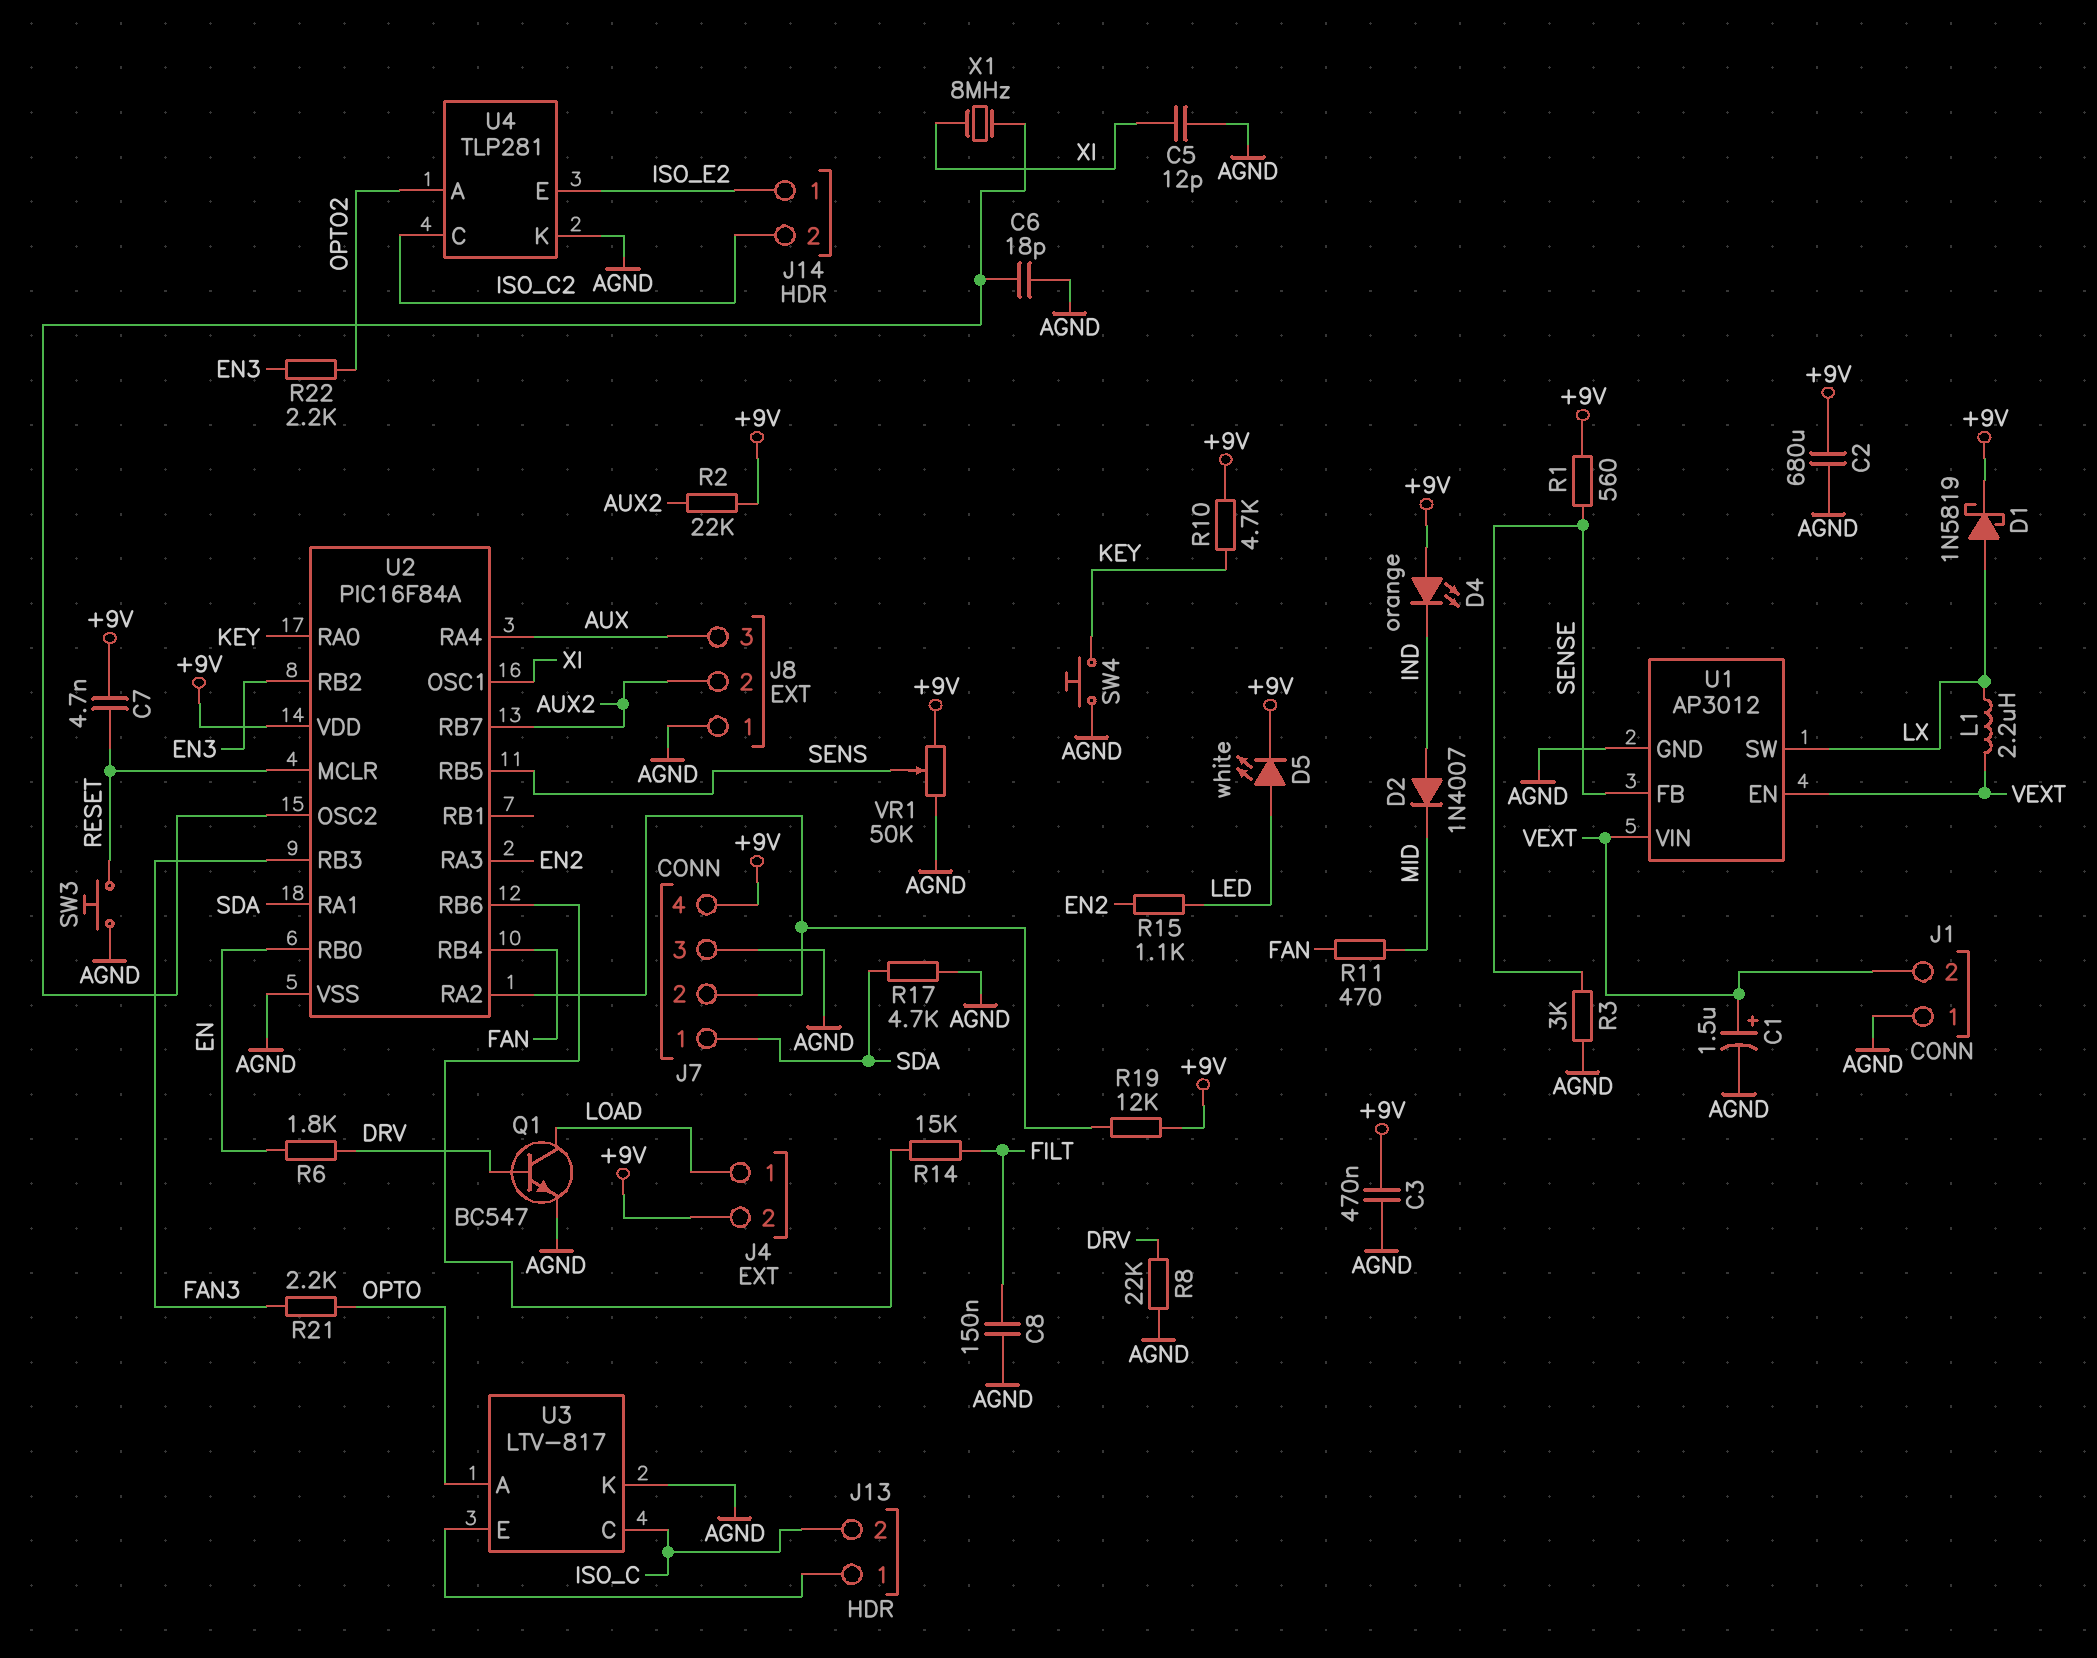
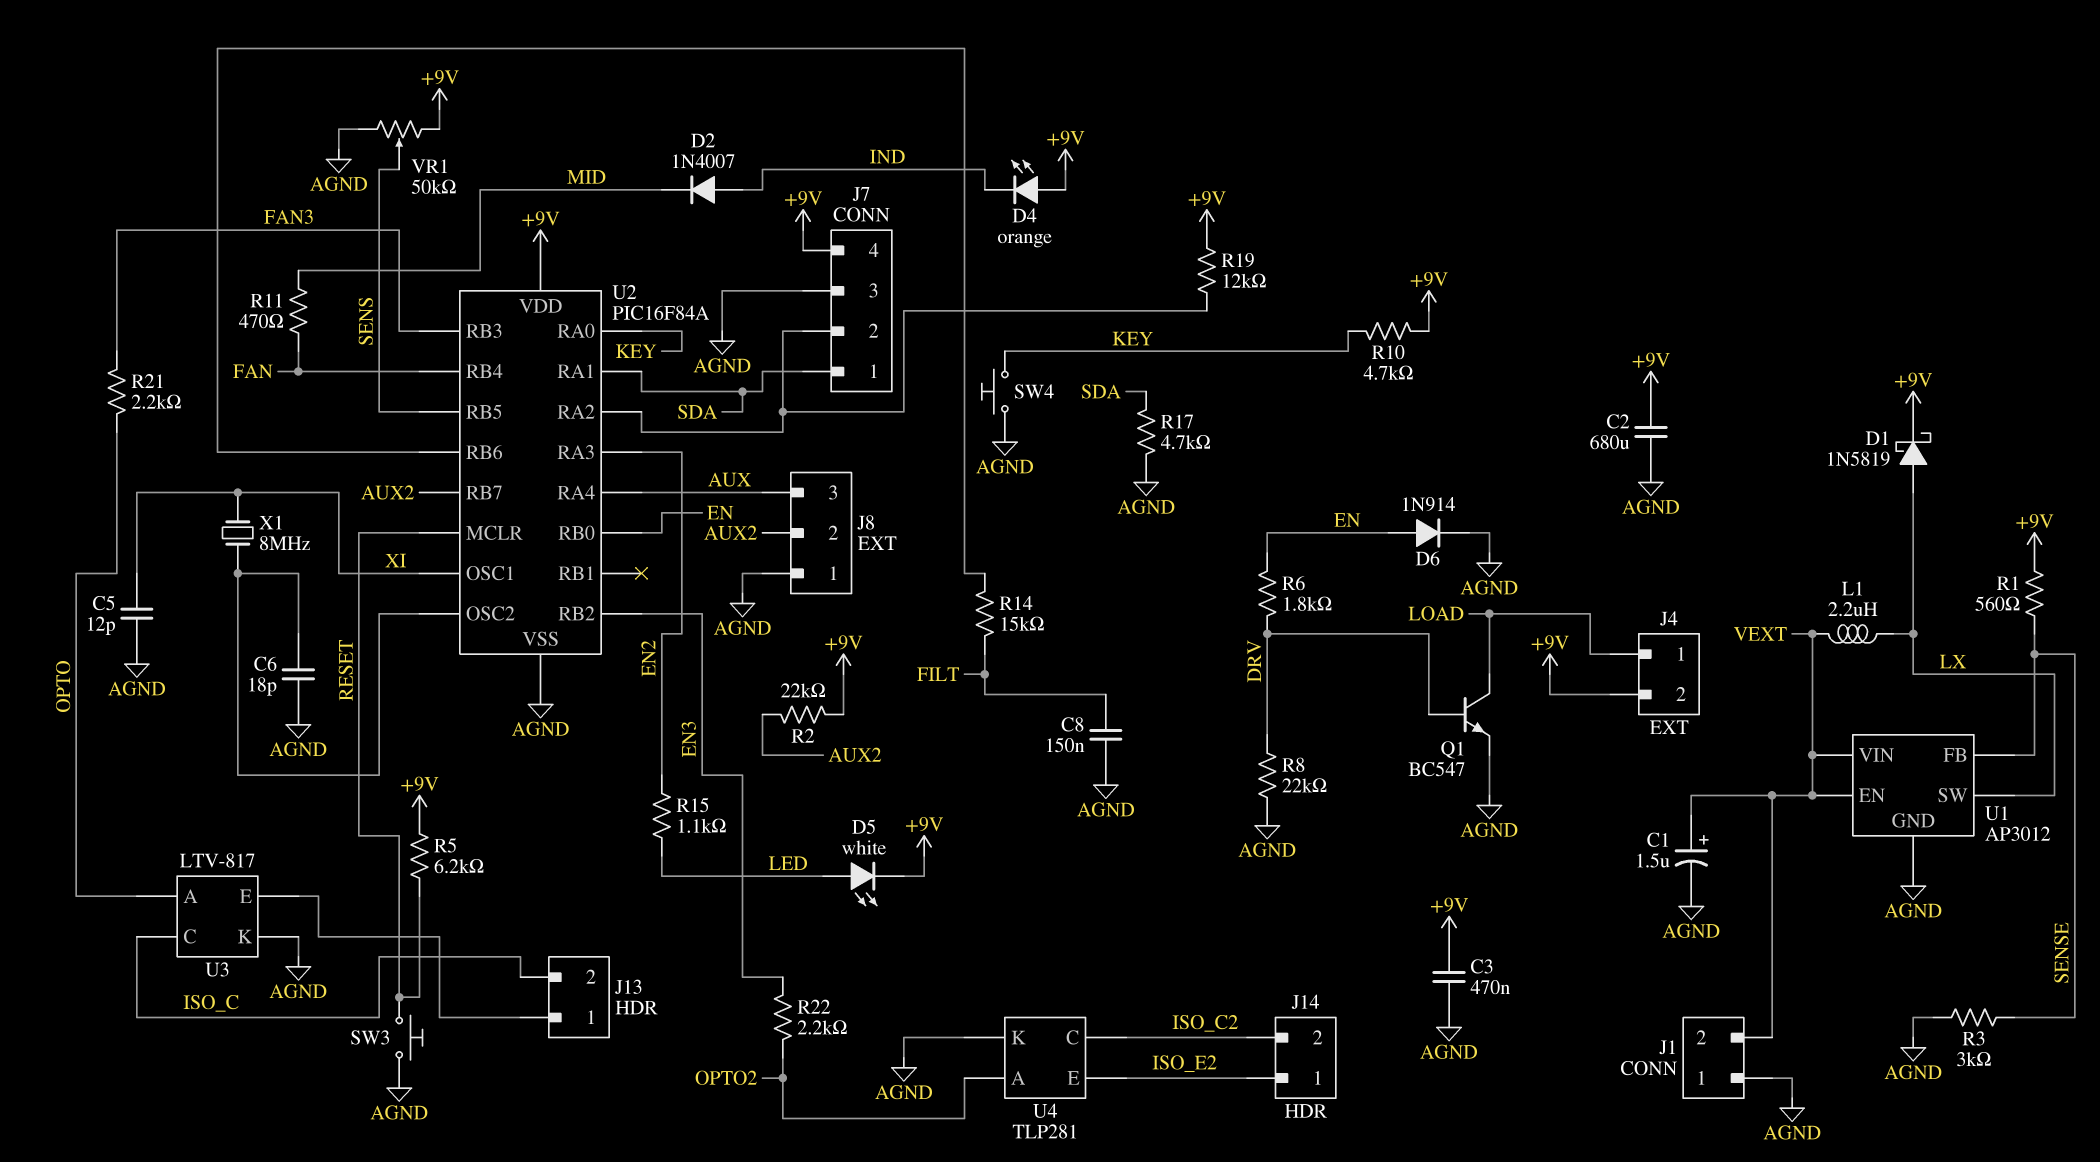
C7: 4.7nF (+9V, RESET) -> none
D6: none -> diode 1N914 (A EN, K AGND)
R5: none -> 6.2k (+9V, RESET)

